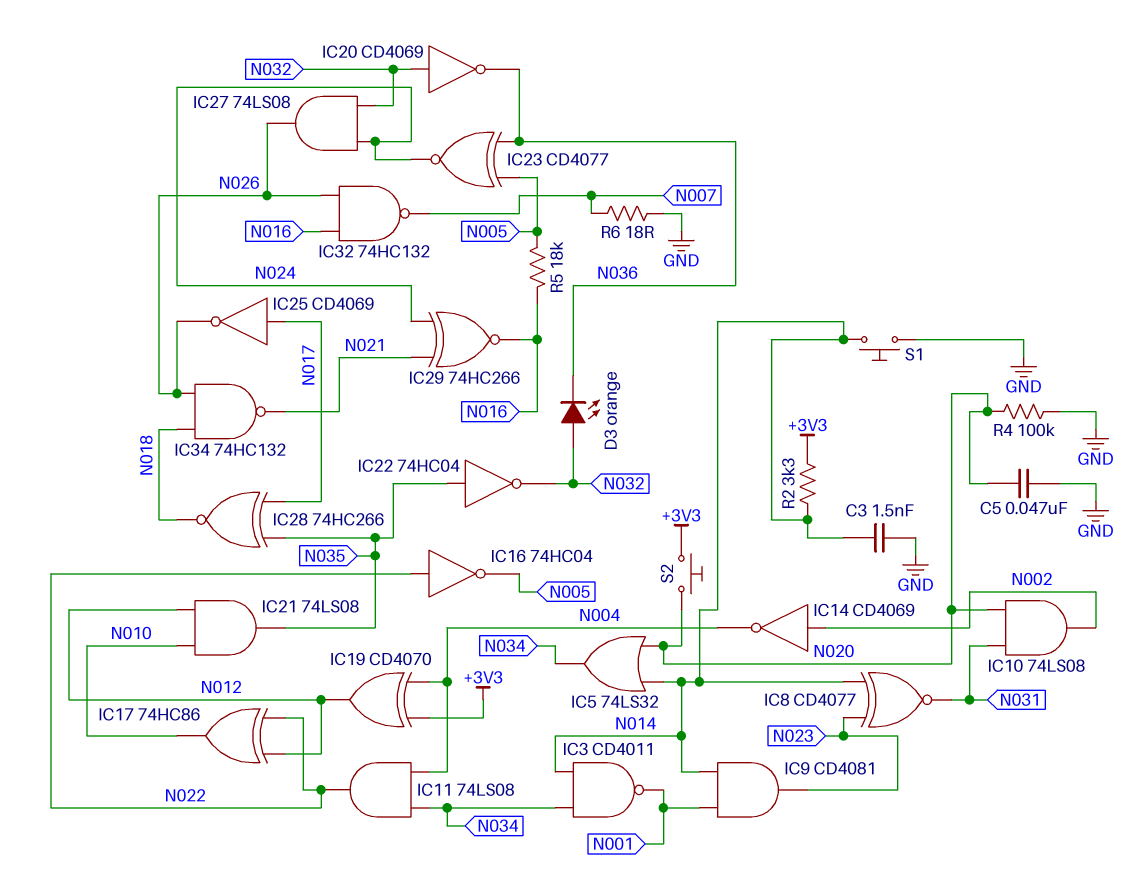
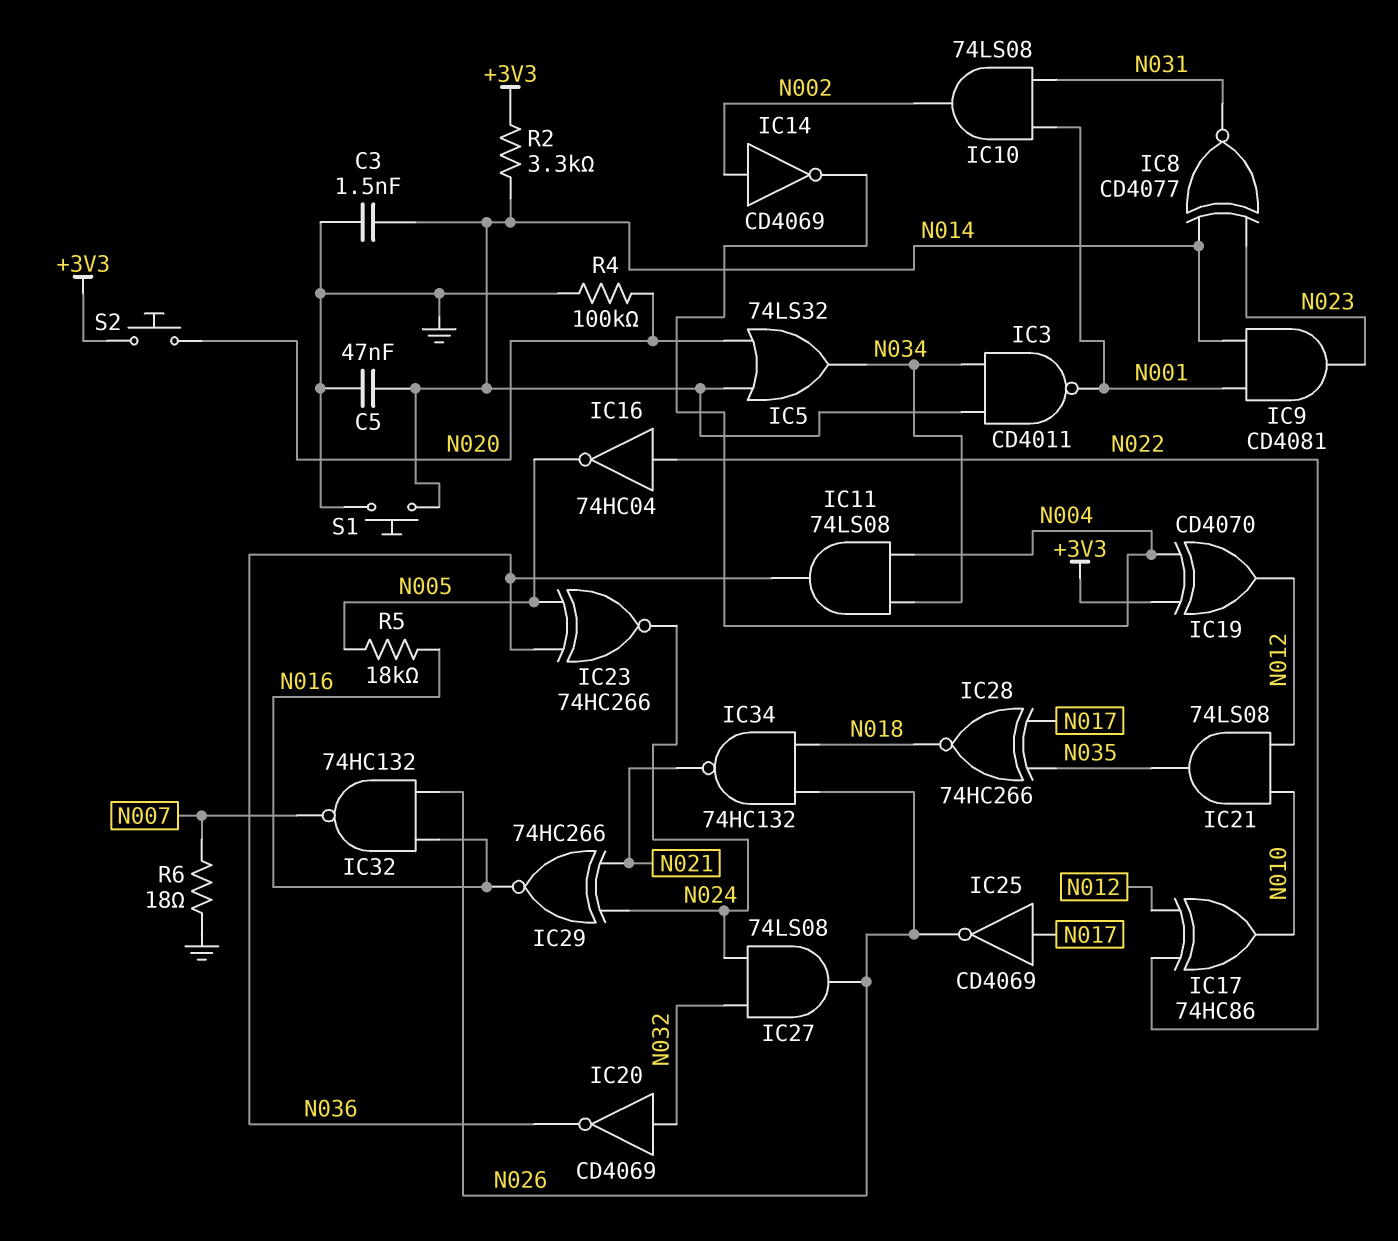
C5: 47nF (GND, N020) -> 47nF (GND, N014)
D3: LED orange (A N032, K N036) -> none
IC10: AND 74LS08 (in N020, in N031, out N002) -> AND 74LS08 (in N001, in N031, out N002)
IC11: AND 74LS08 (in N004, in N034, out N022) -> AND 74LS08 (in N004, in N034, out N036)
IC22: NOT 74HC04 (in N035, out N032) -> none
IC23: XNOR CD4077 (in N005, in N036, out N024) -> XNOR 74HC266 (in N005, in N036, out N024)

